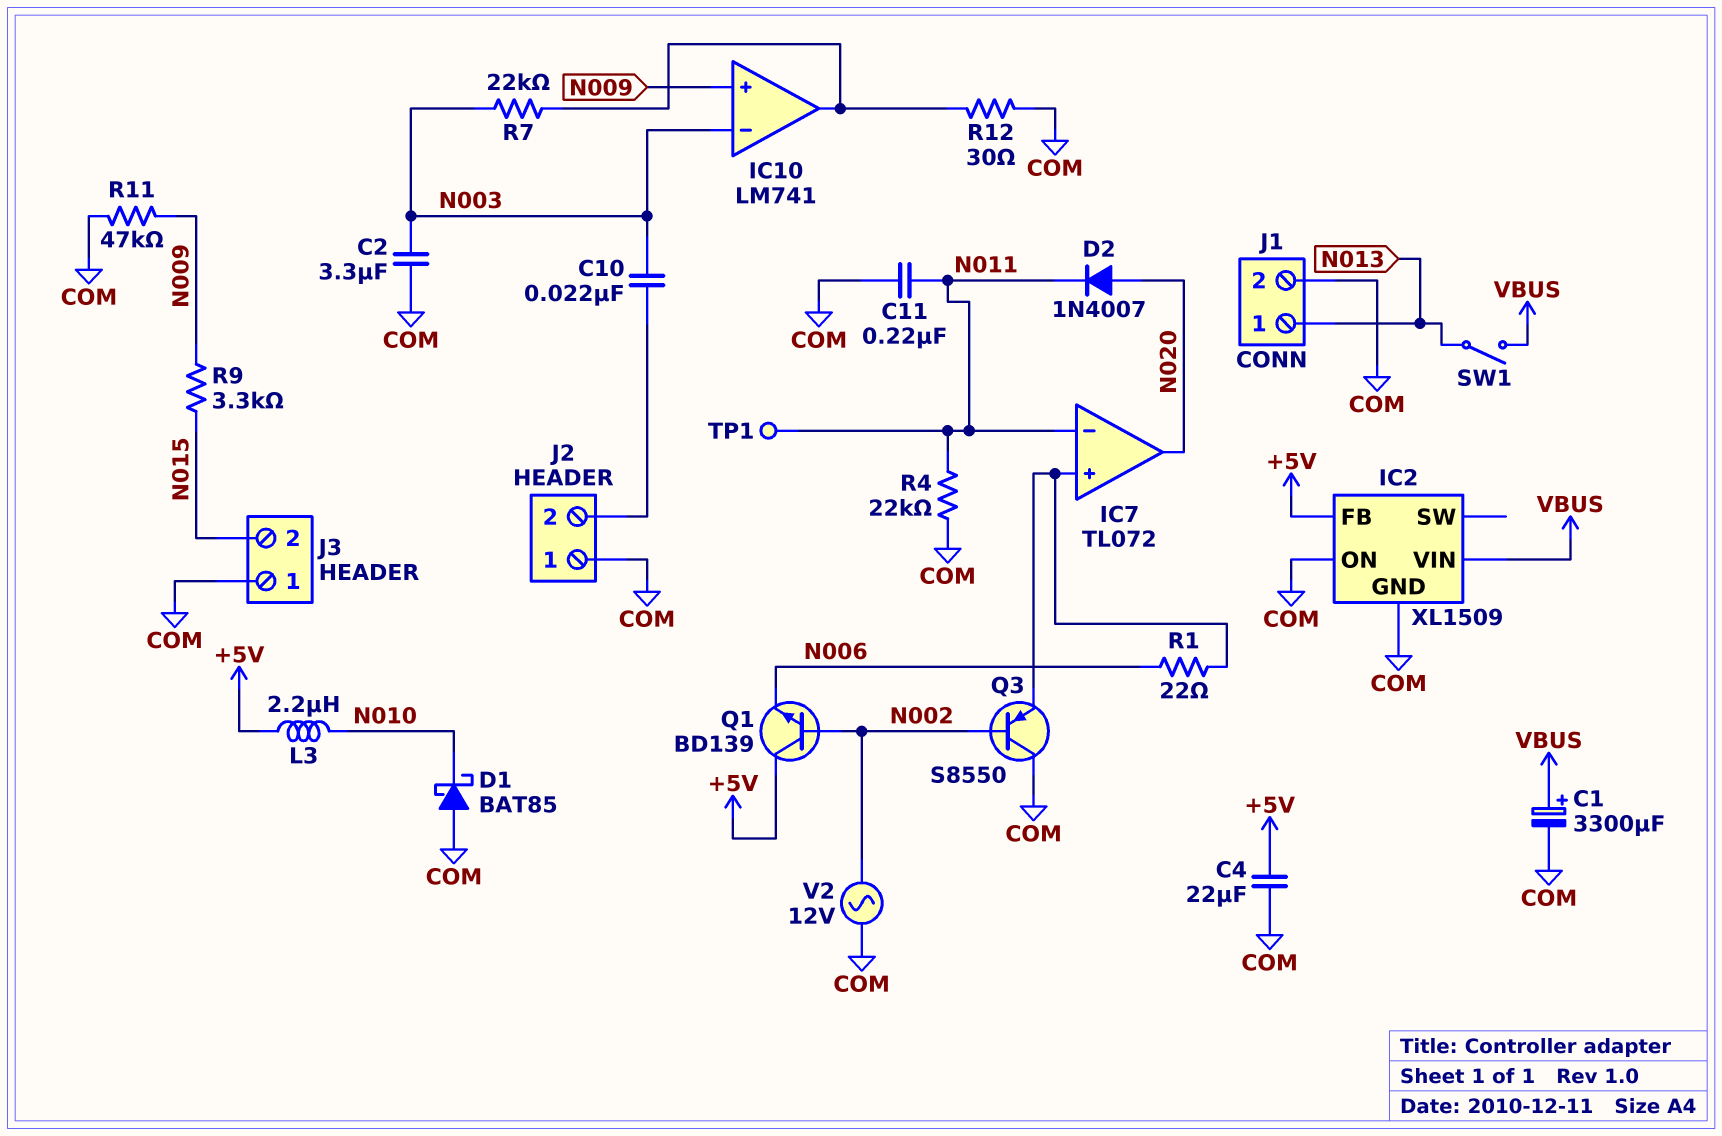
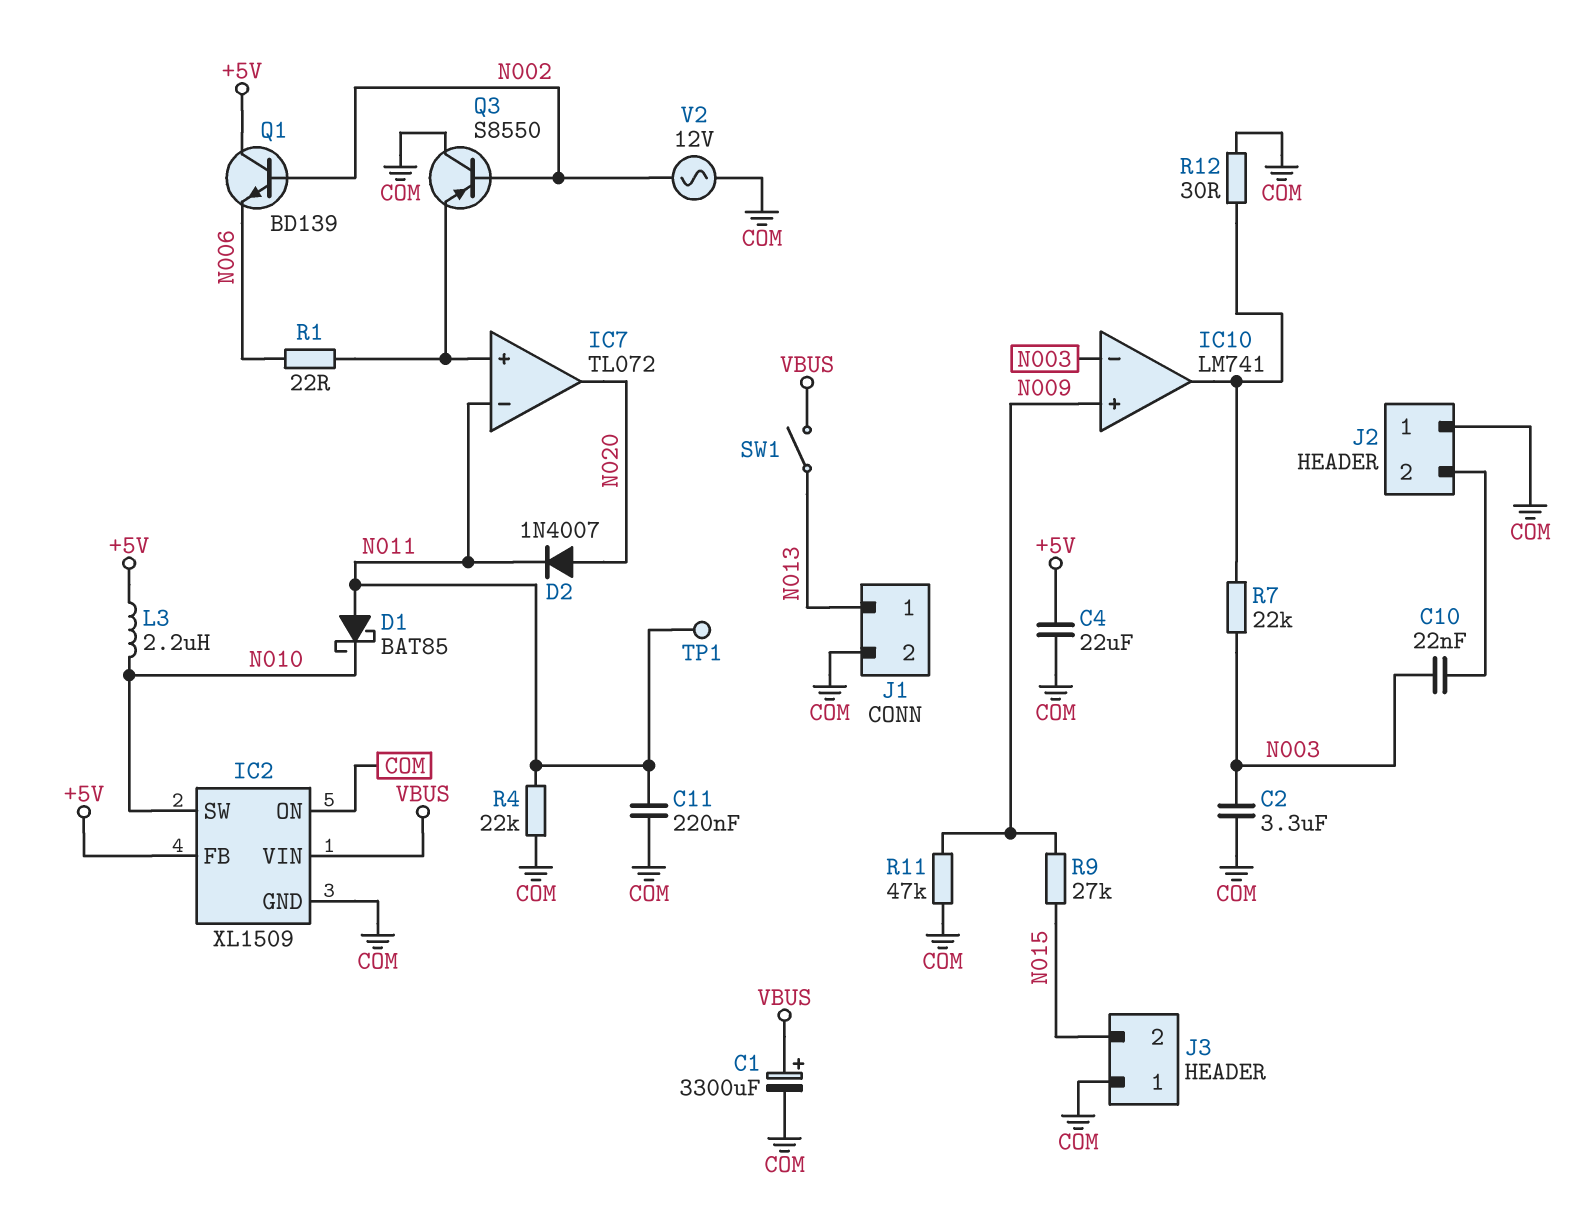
D1: schottky BAT85 (A COM, K N010) -> schottky BAT85 (A N011, K N010)
IC2 pin SW: none -> N010
R9: 3.3k (N009, N015) -> 27k (N009, N015)

